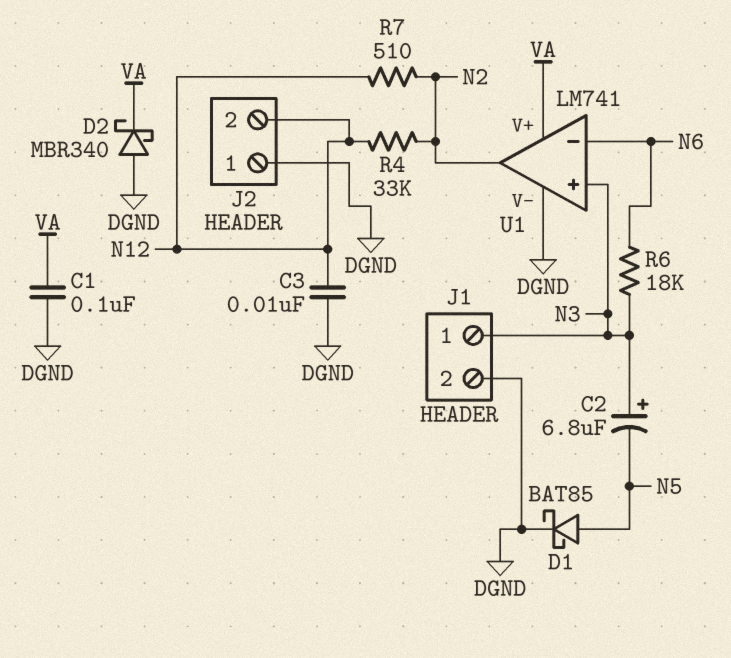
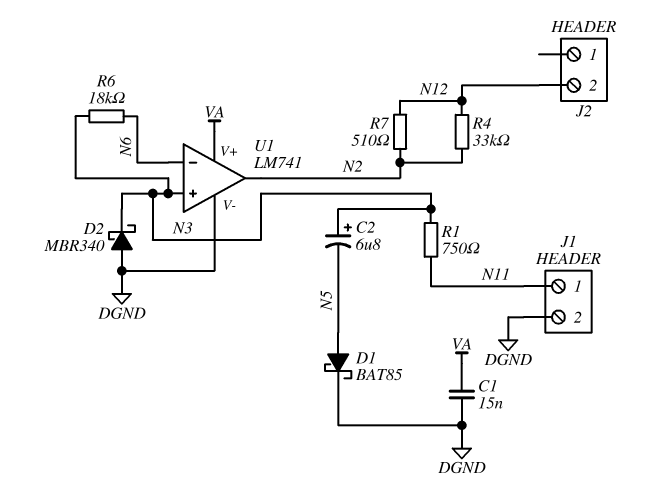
C1: 100nF (DGND, VA) -> 15nF (DGND, VA)
C3: 10nF (DGND, N12) -> none
D2: schottky MBR340 (A DGND, K VA) -> schottky MBR340 (A DGND, K N3)
J1 pin 1: N3 -> N11
J2 pin 1: DGND -> none
R1: none -> 750 (N3, N11)

